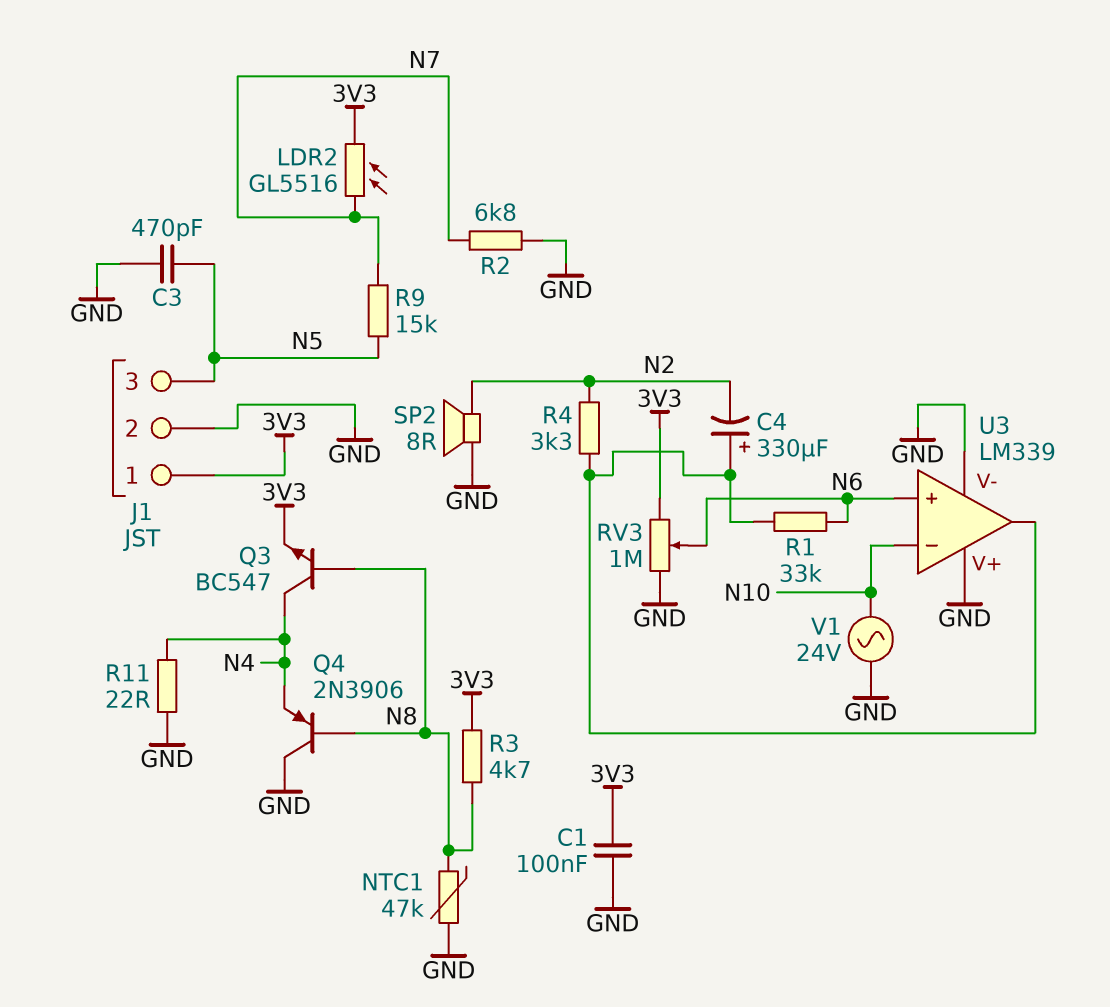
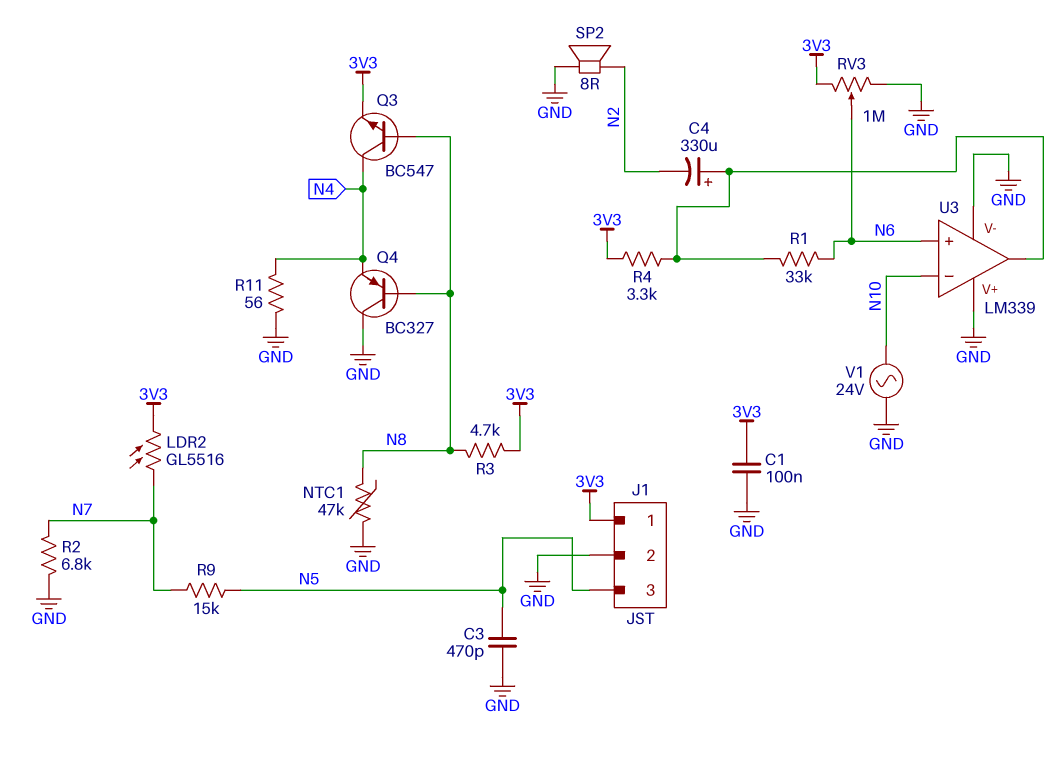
Q4: PNP 2N3906 (B N8, C GND, E N4) -> PNP BC327 (B N8, C GND, E N4)
R4: 3.3k (N2, U3/out) -> 3.3k (3V3, U3/out)
R11: 22 (GND, N4) -> 56 (GND, N4)

